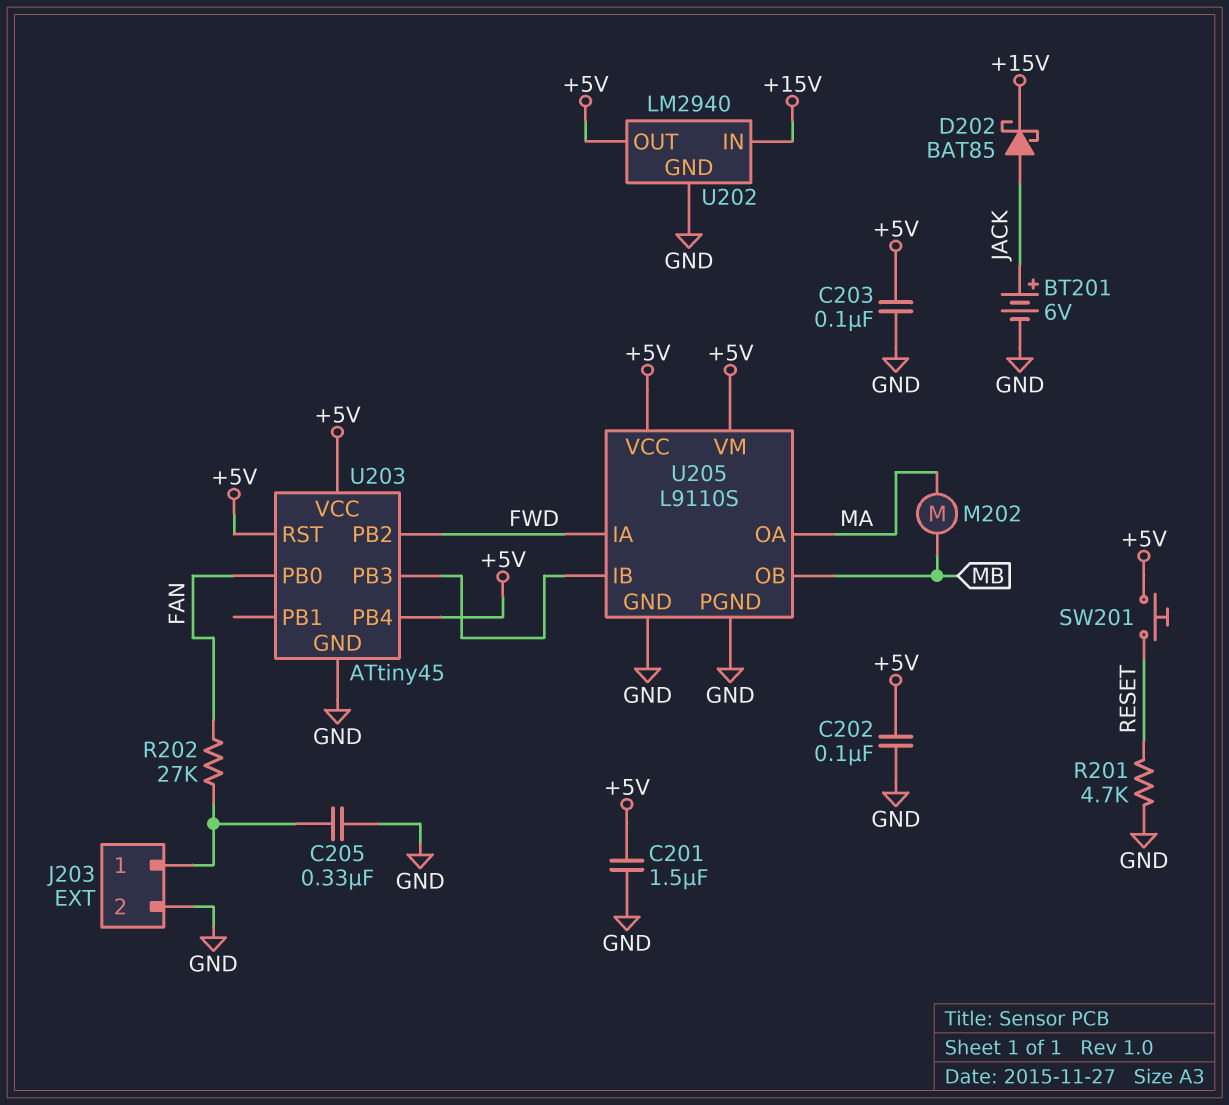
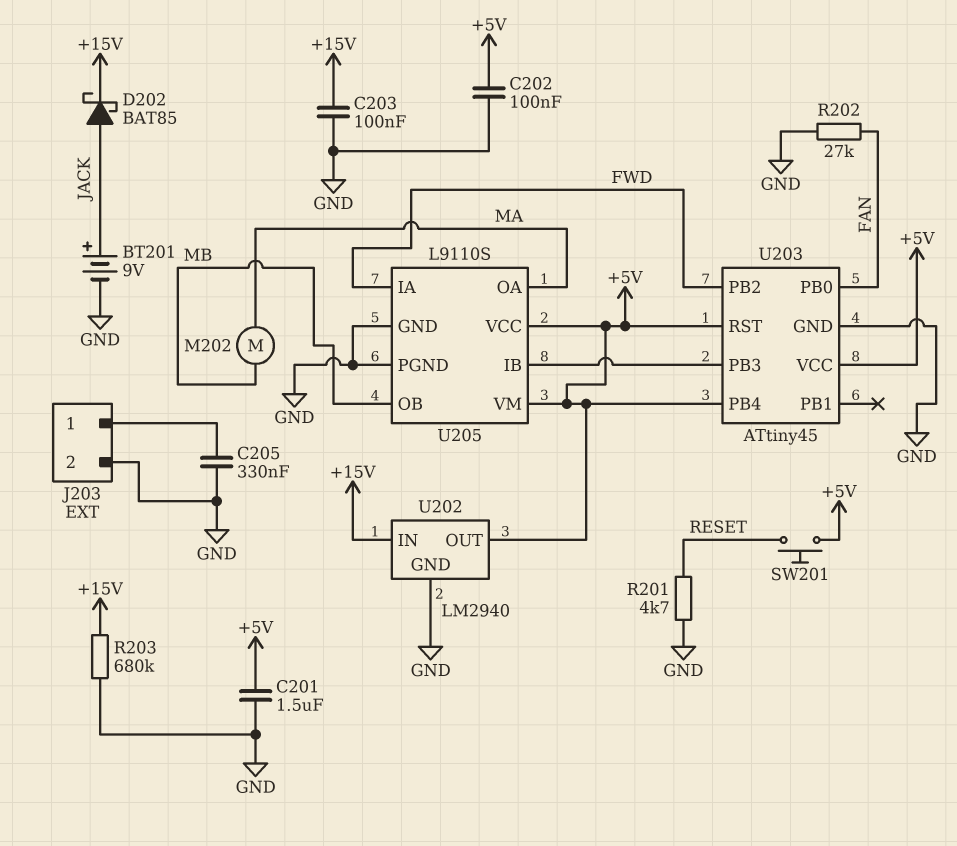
BT201: 6V (plus JACK, minus GND) -> 9V (plus JACK, minus GND)
C203: 100nF (+5V, GND) -> 100nF (+15V, GND)
R202: 27k (FAN, J203/1) -> 27k (FAN, GND)
R203: none -> 680k (+15V, GND)

